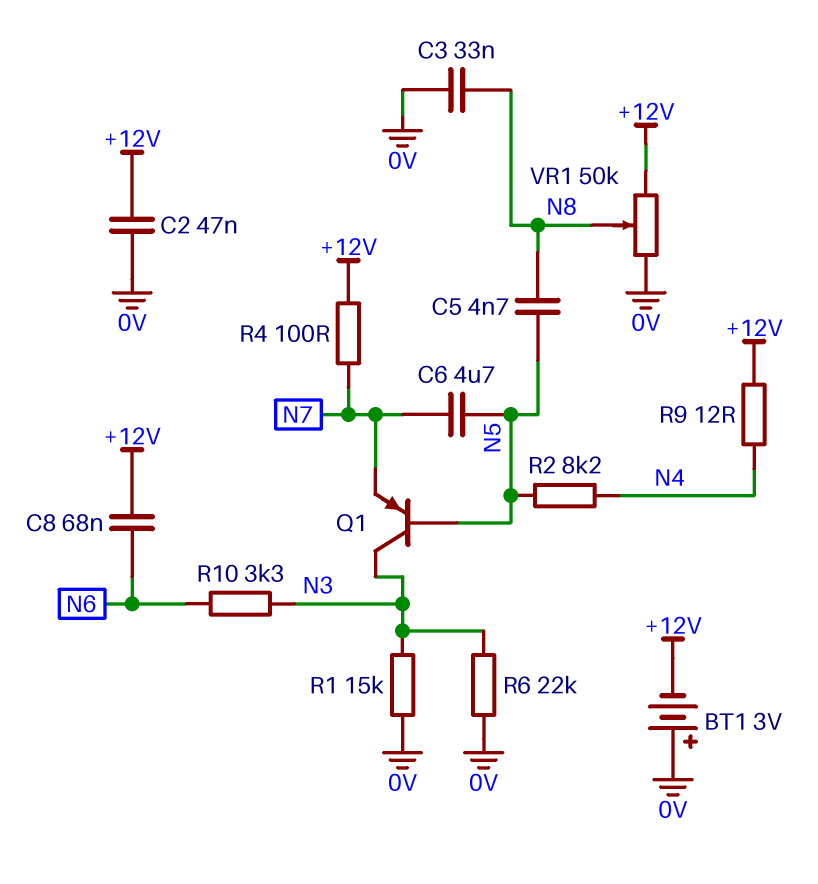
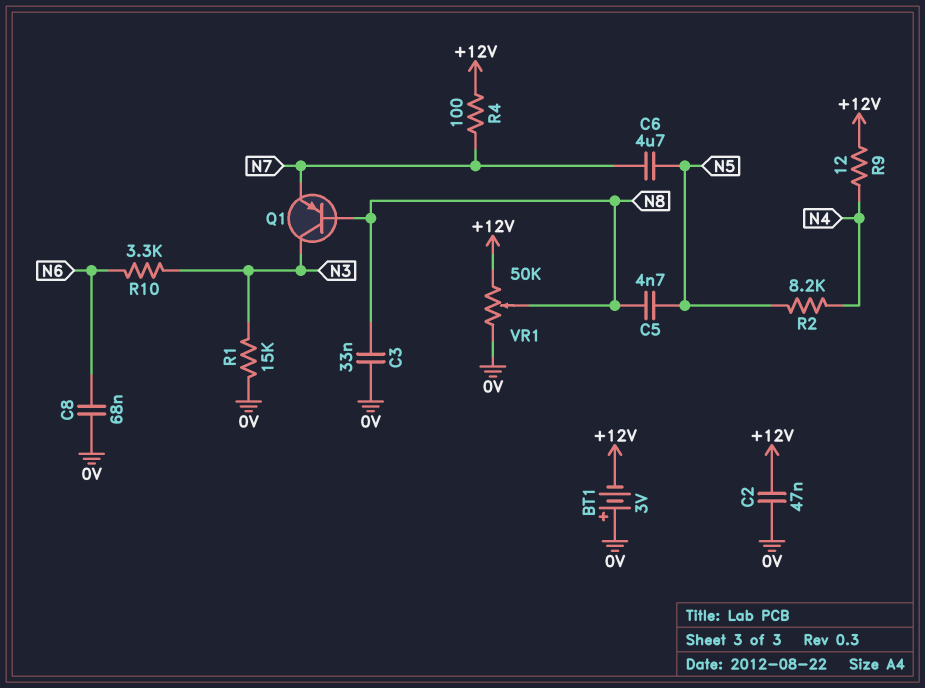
C8: 68nF (+12V, N6) -> 68nF (0V, N6)
Q1: PNP (B N5, C N3, E N7) -> PNP (B N8, C N3, E N7)
R6: 22k (0V, N3) -> none

